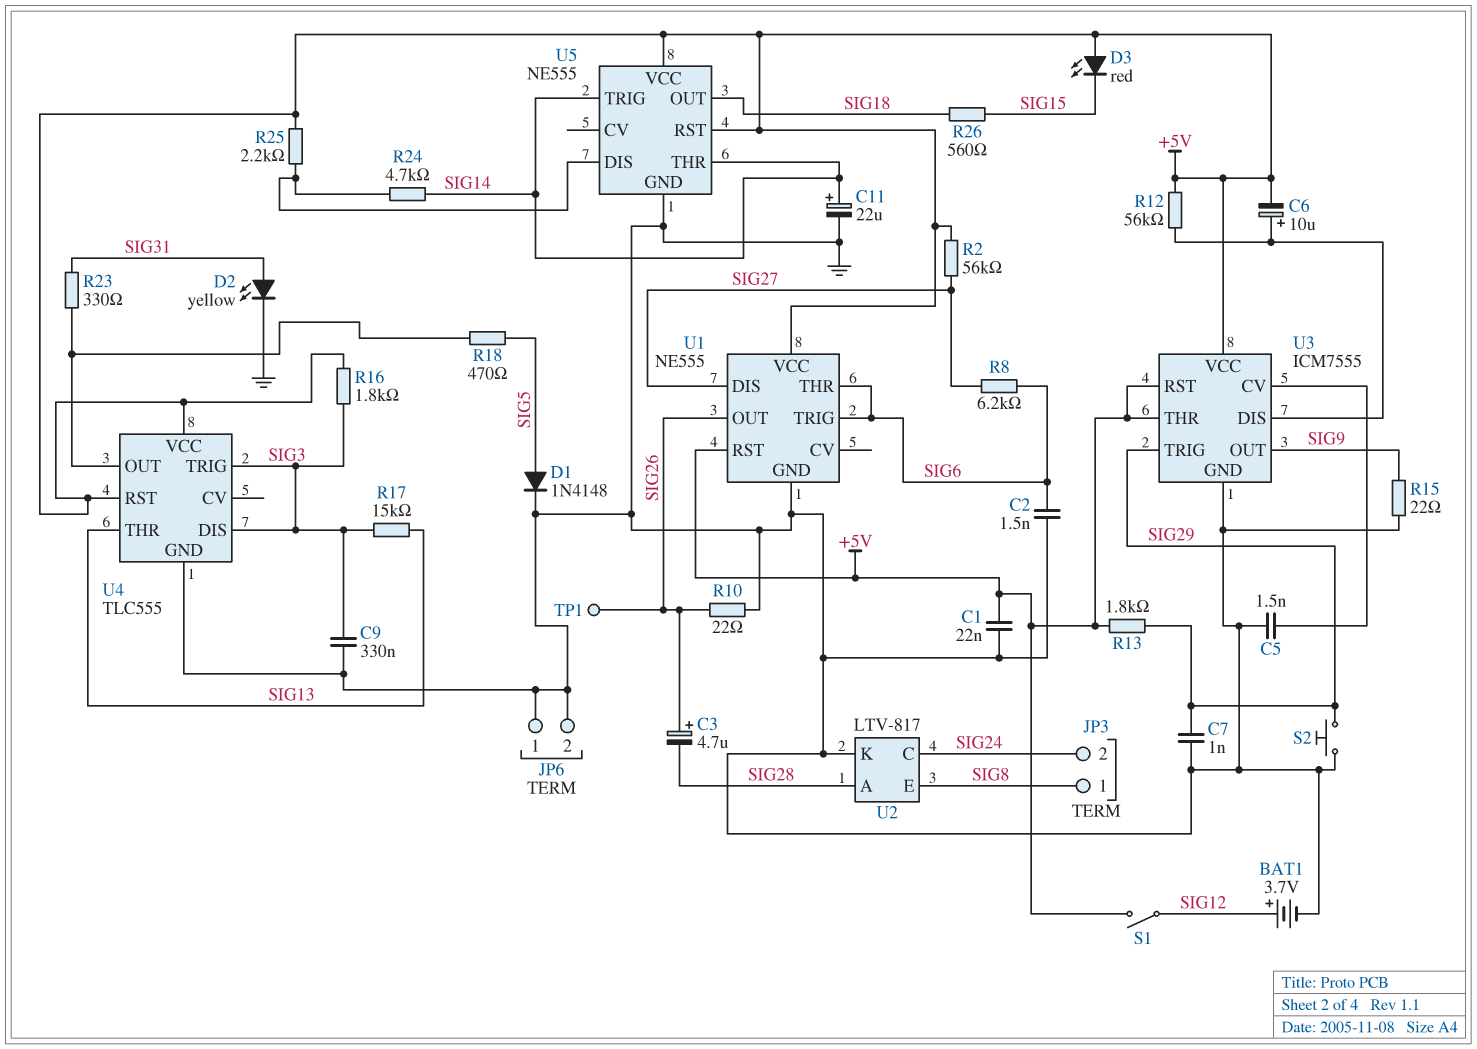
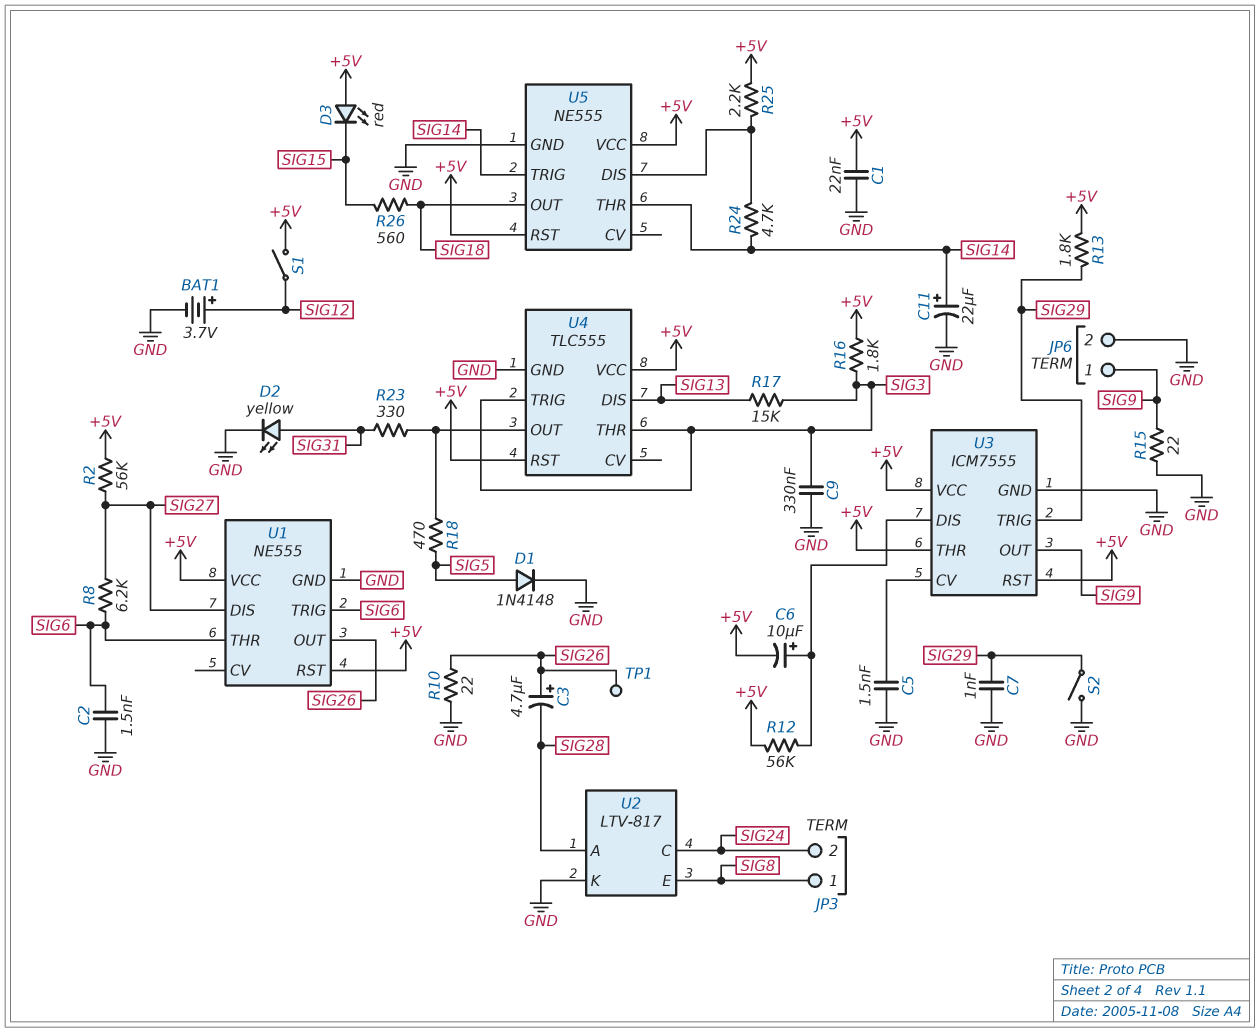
JP6 pin 1: GND -> SIG9
S2: button (GND, SIG29) -> switch (GND, SIG29)
U4 pin DIS: SIG3 -> SIG13
U4 pin THR: SIG13 -> SIG3

